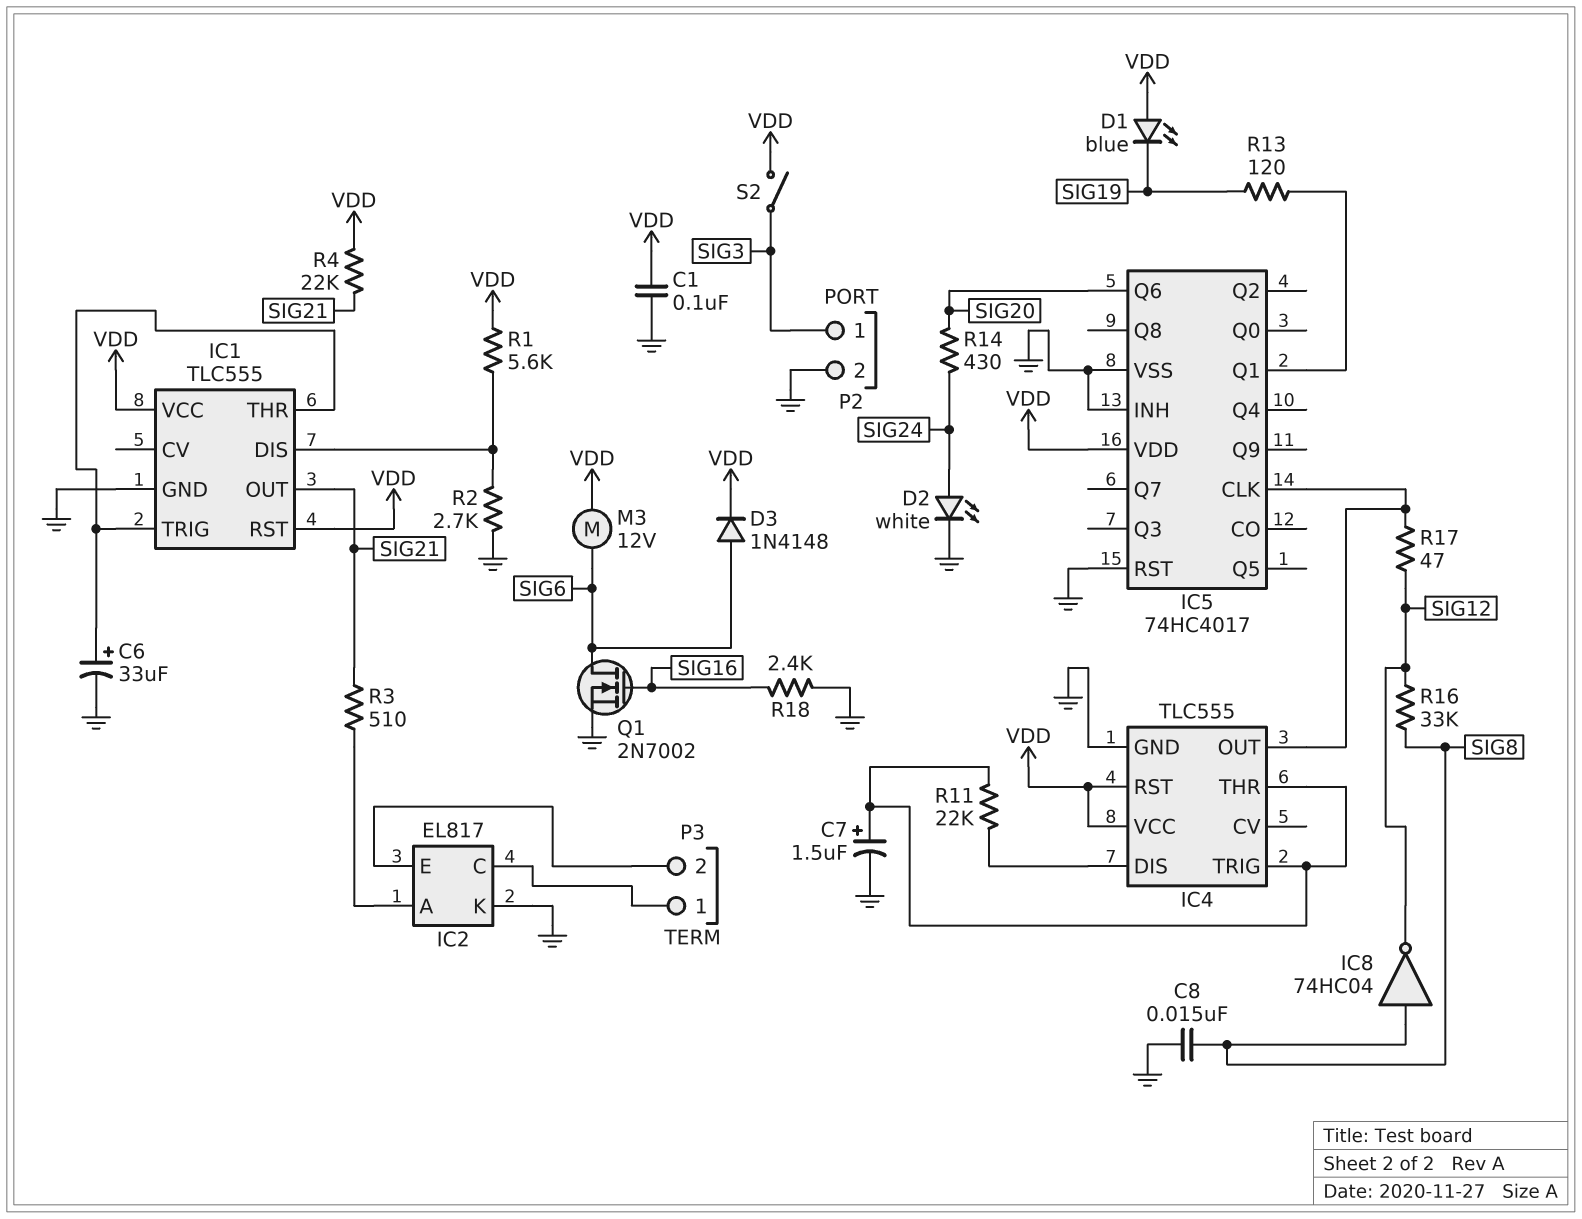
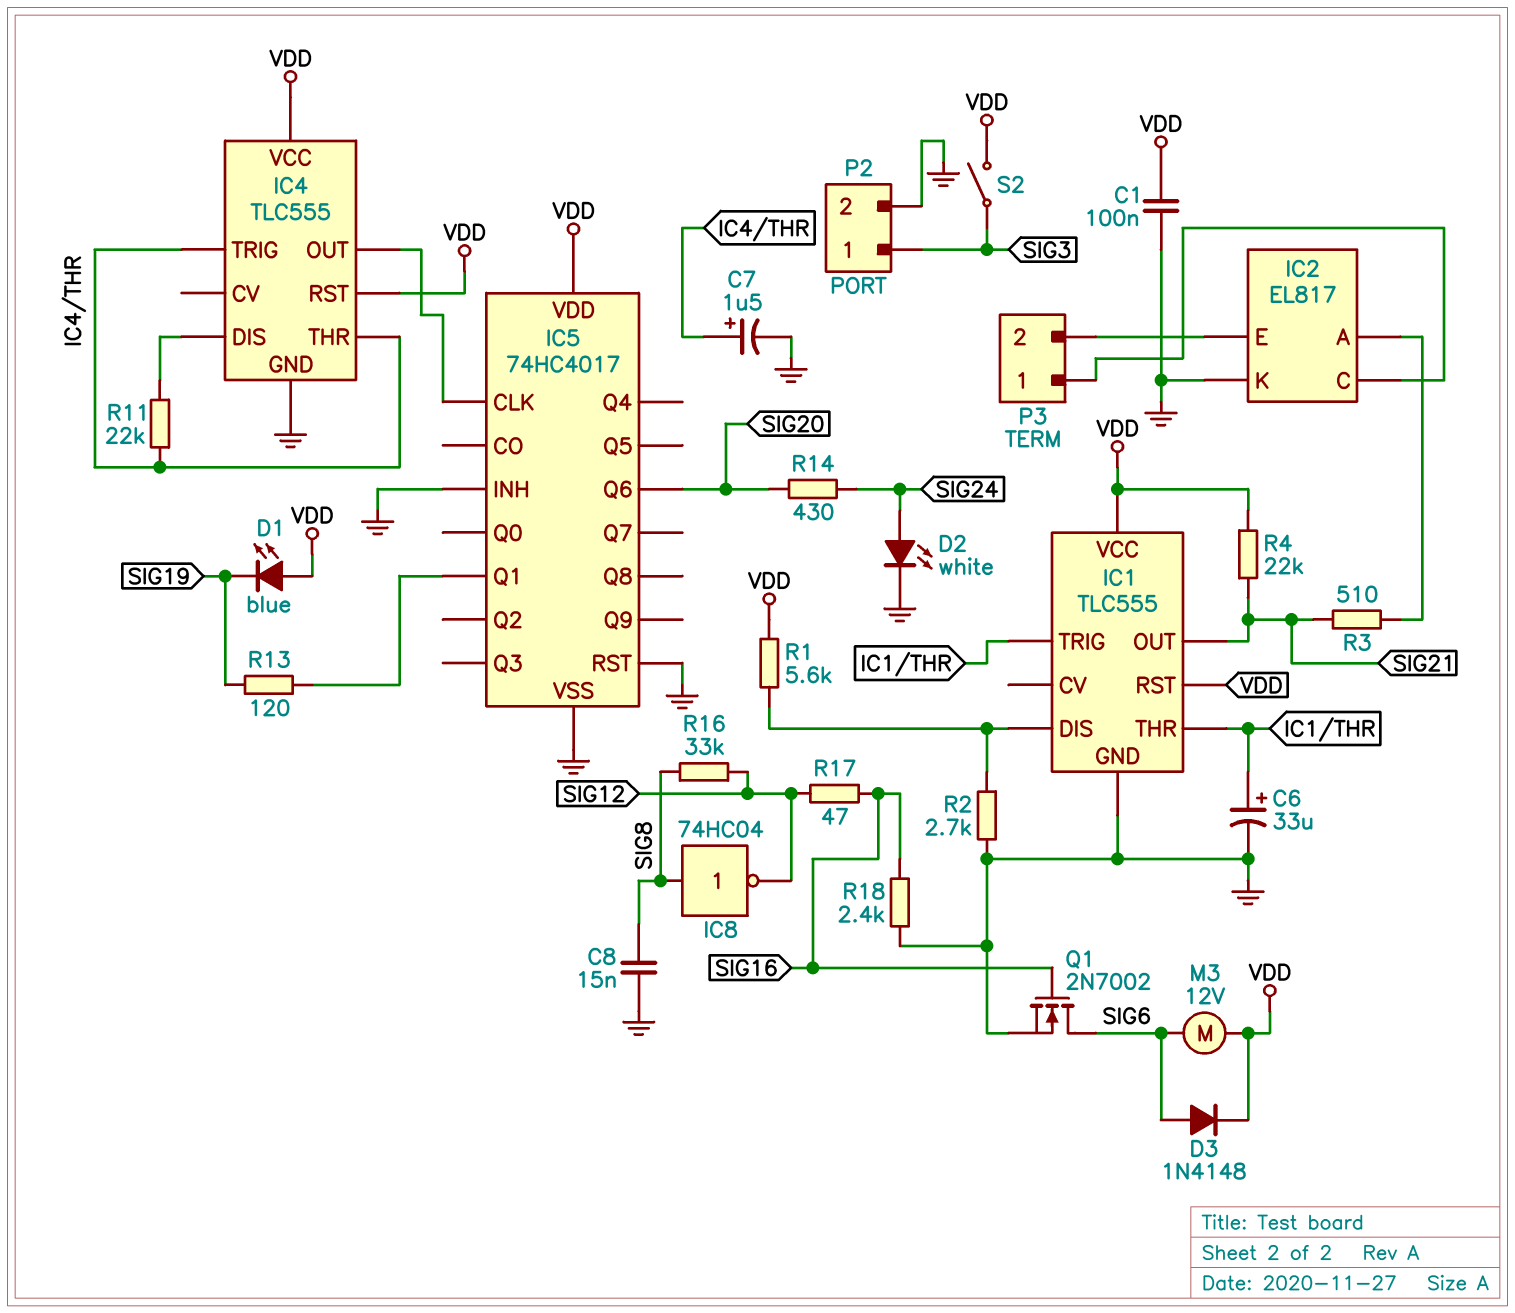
R17: 47 (IC4/OUT, SIG12) -> 47 (SIG12, SIG16)

